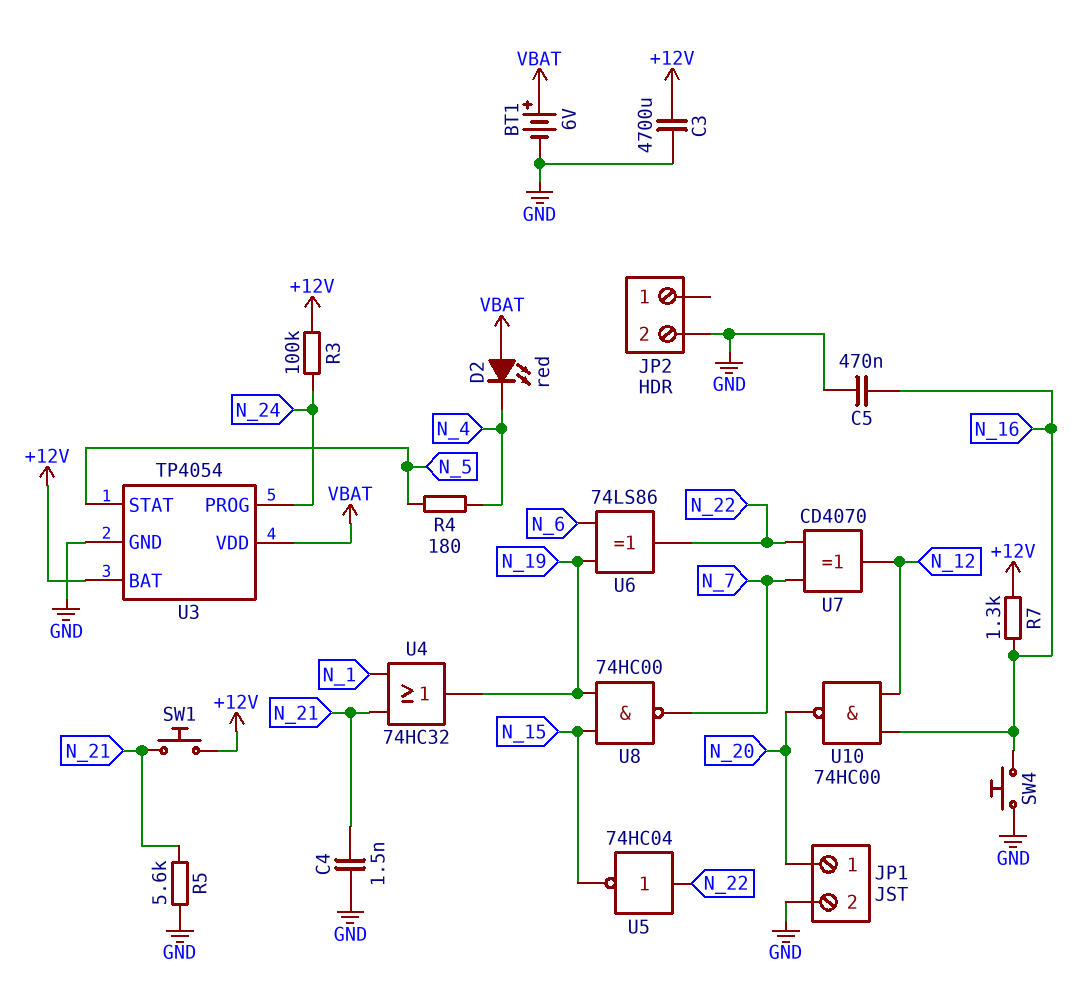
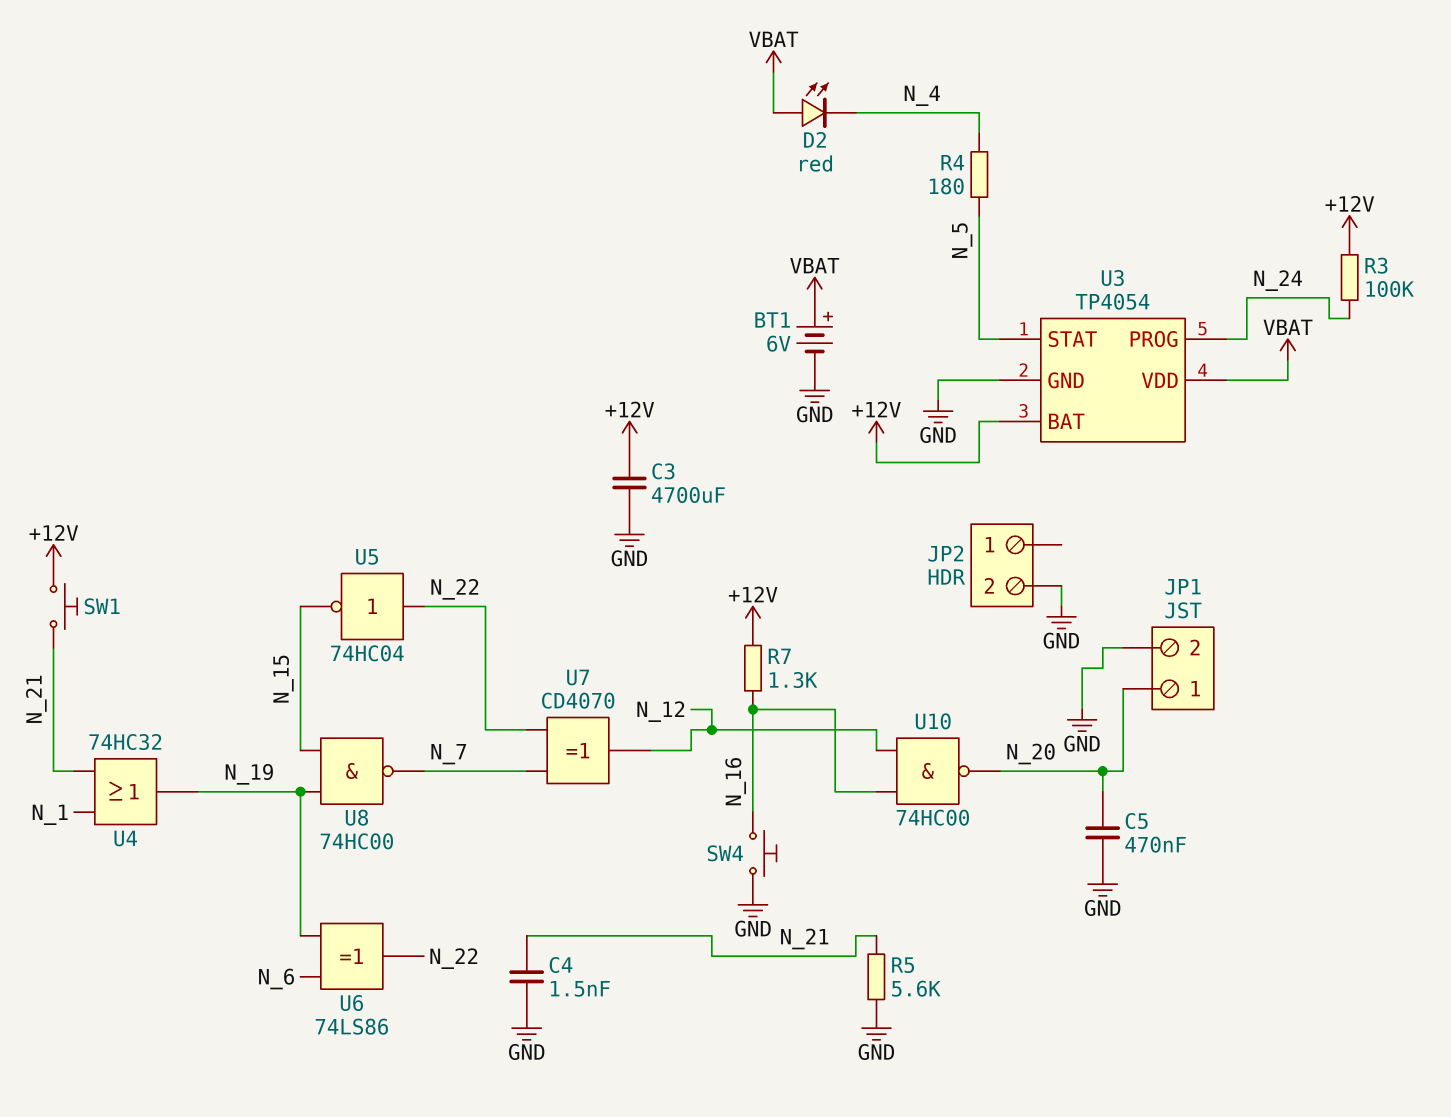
C5: 470nF (GND, N_16) -> 470nF (GND, N_20)

